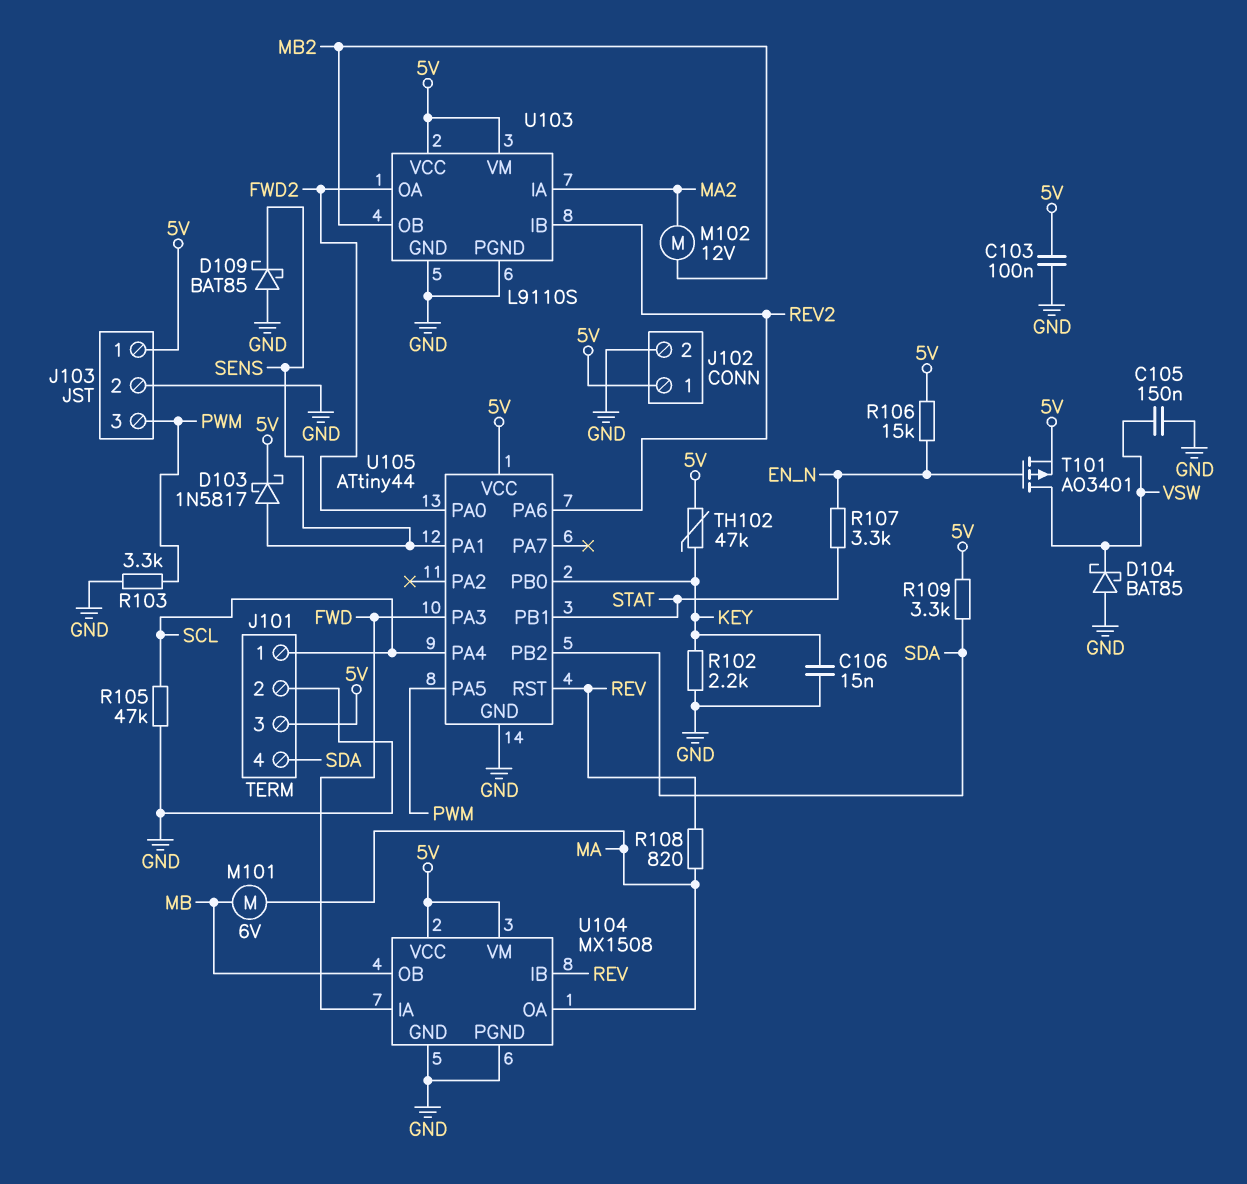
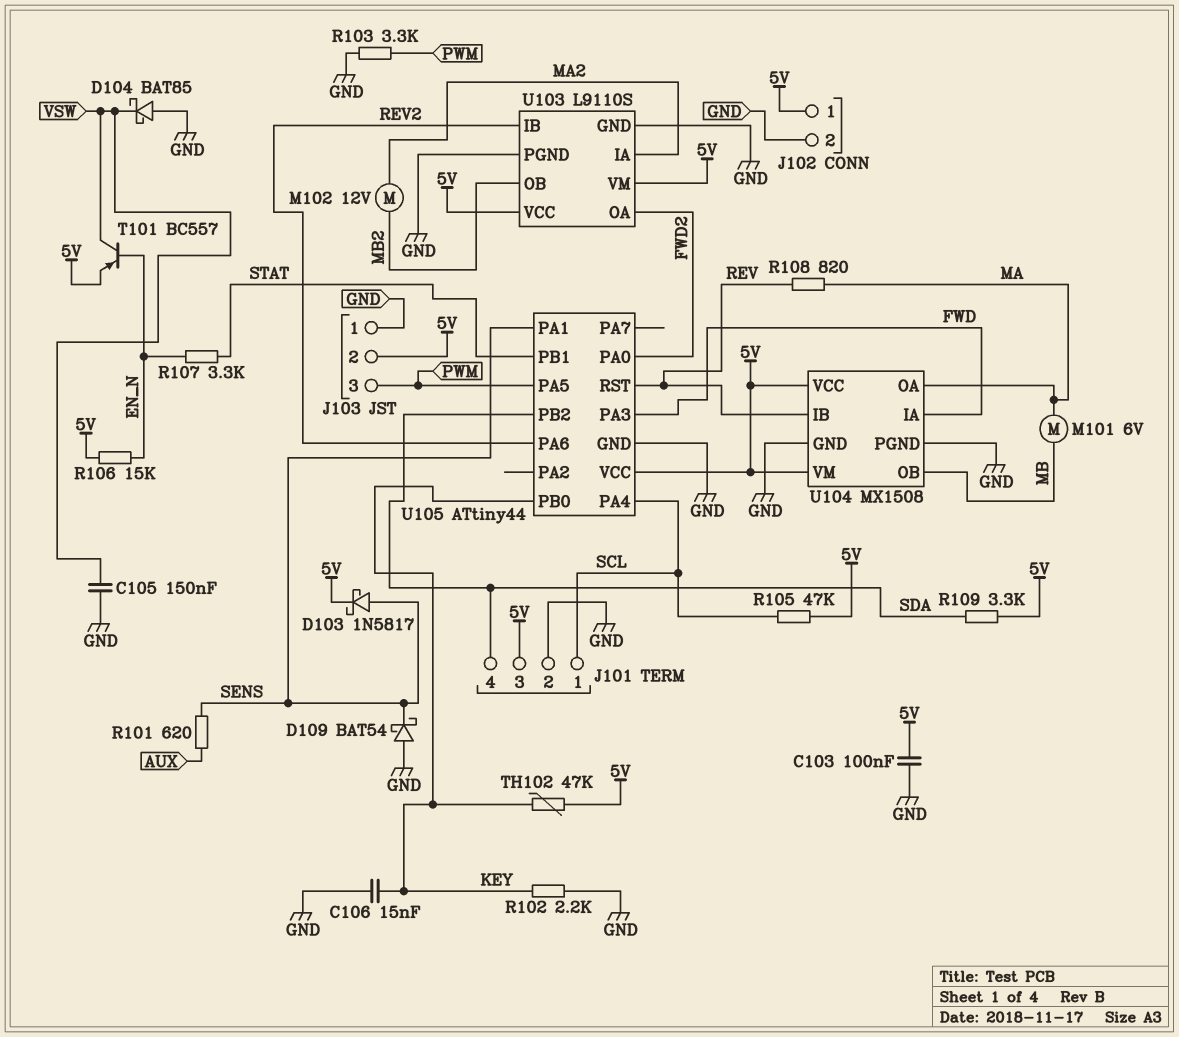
D109: schottky BAT85 (A GND, K SENS) -> schottky BAT54 (A GND, K SENS)
J103 pin 1: 5V -> GND
J103 pin 2: GND -> 5V
R101: none -> 620 (AUX, SENS)
R105: 47k (GND, SCL) -> 47k (5V, SCL)
T101: PMOS AO3401 (G EN_N, D VSW, S 5V) -> PNP BC557 (B EN_N, C VSW, E 5V)

